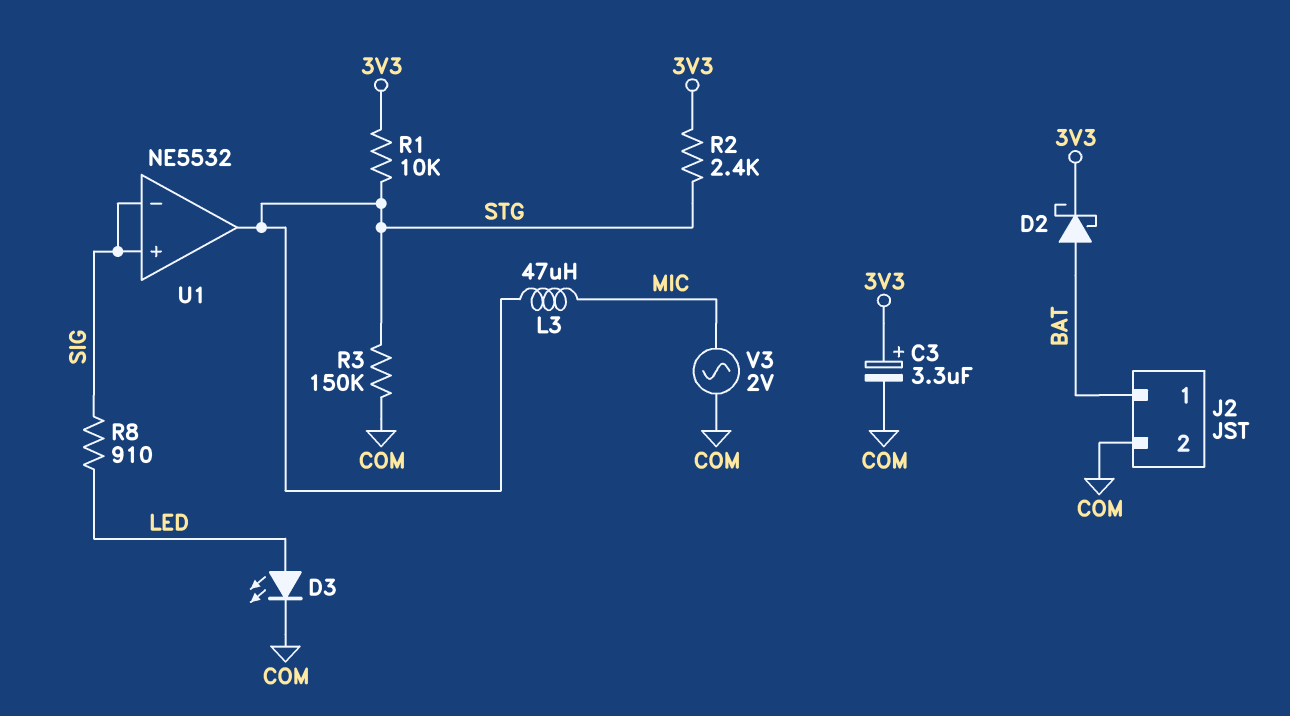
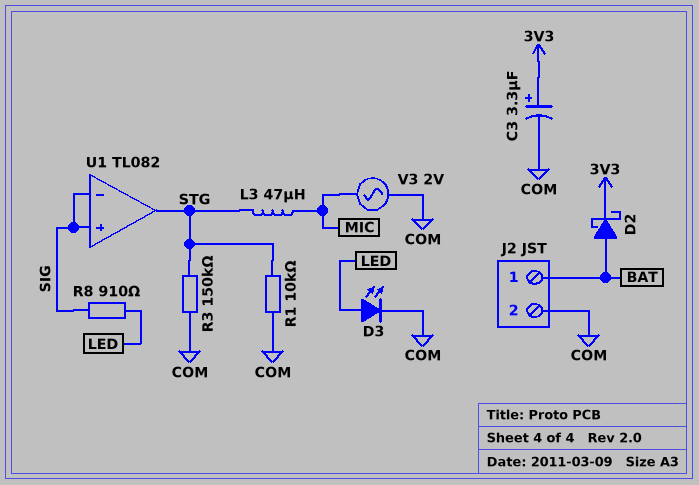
R1: 10k (3V3, STG) -> 10k (COM, STG)
R2: 2.4k (3V3, STG) -> none
U1: NE5532 -> TL082

